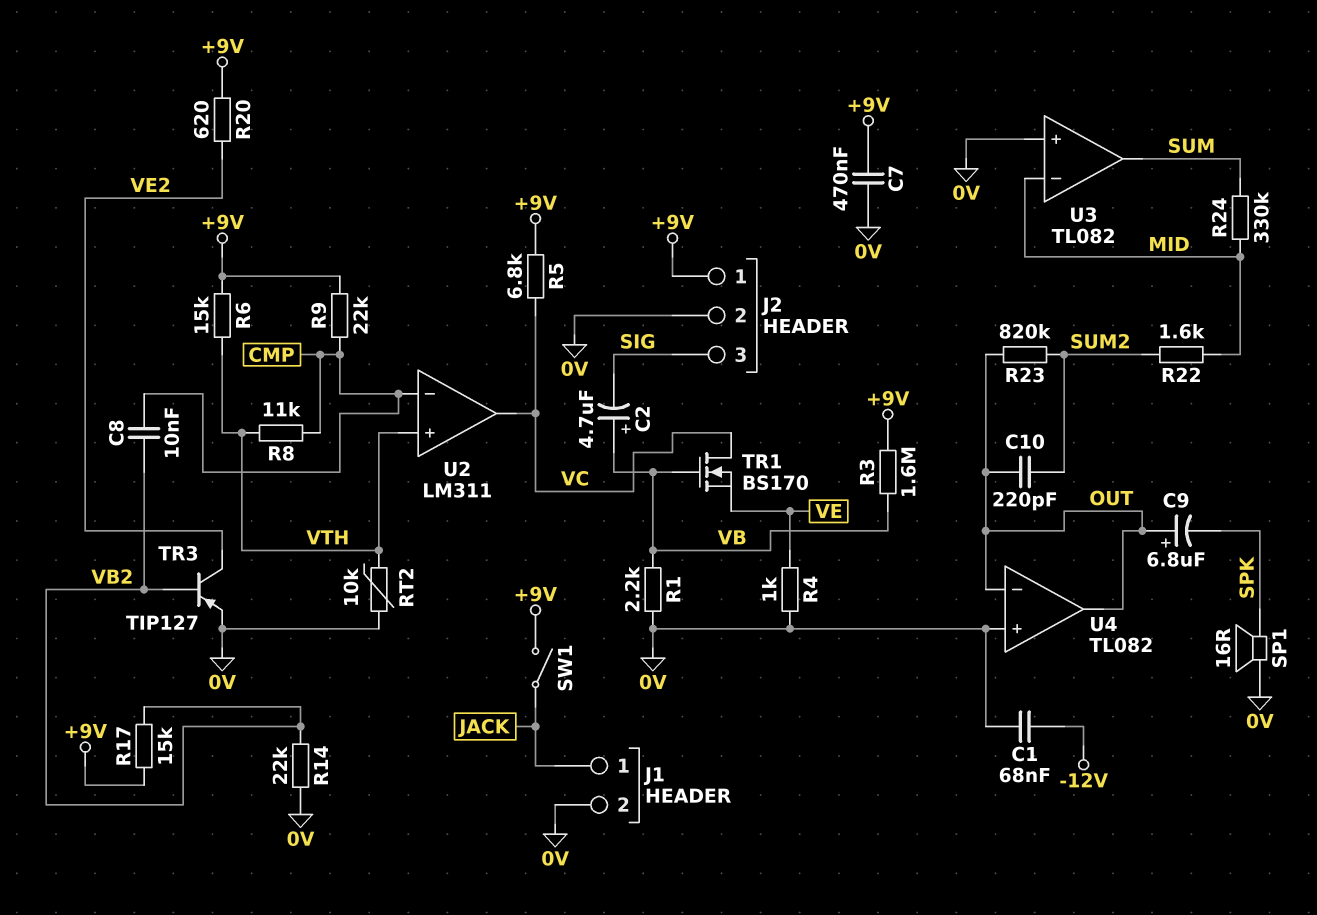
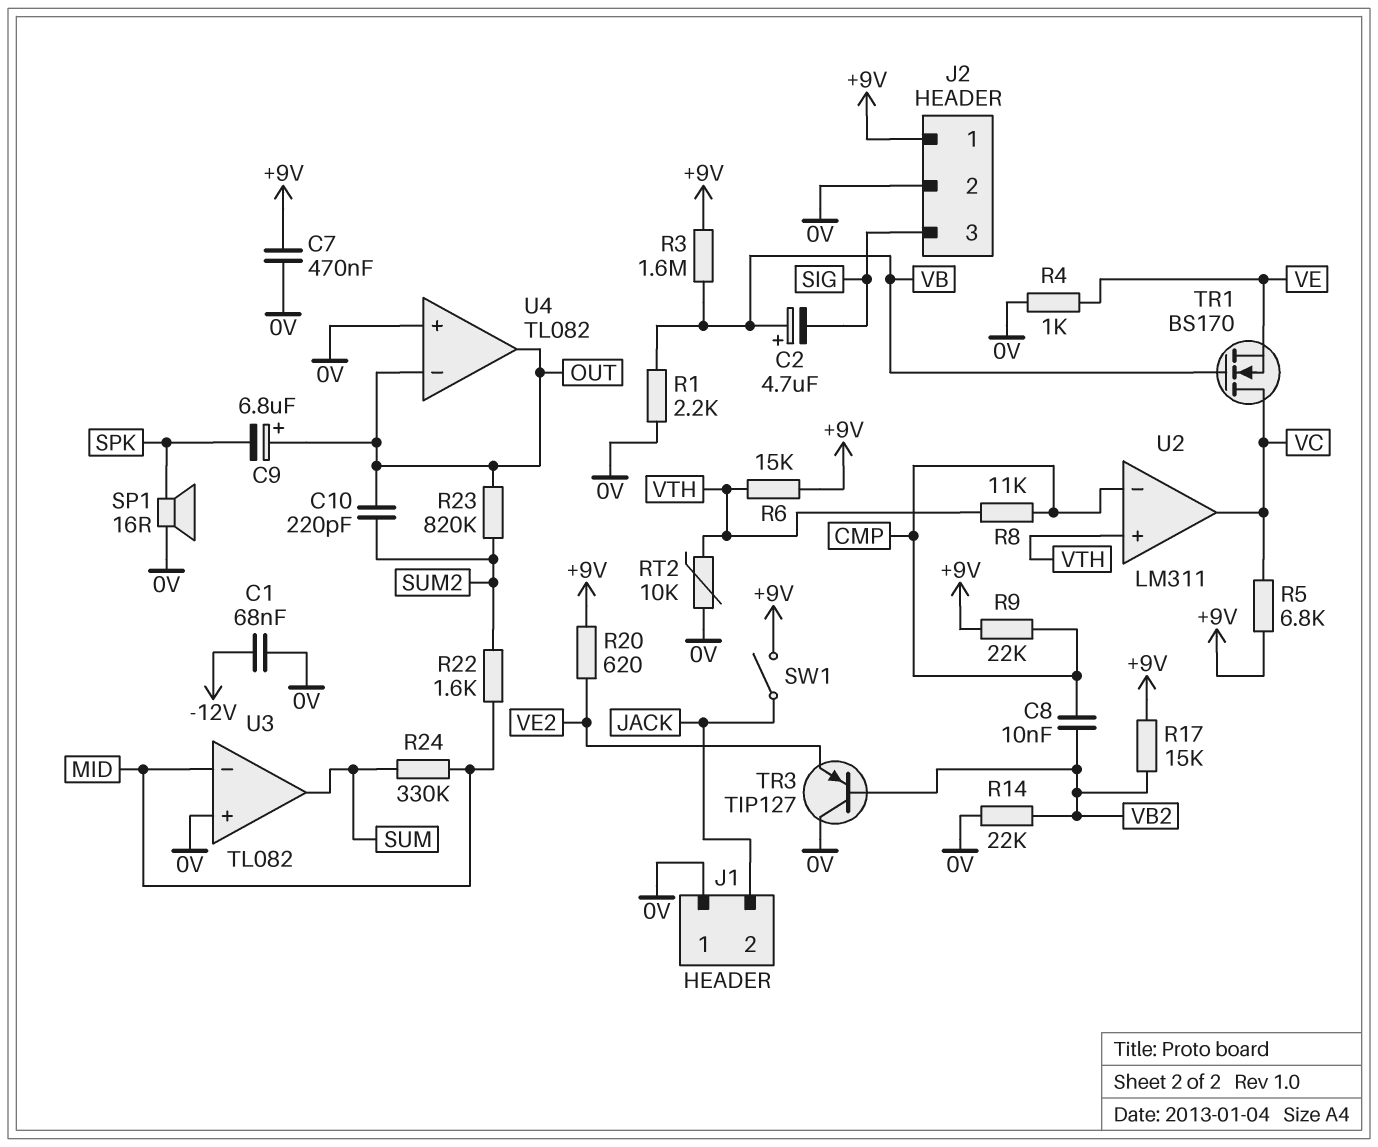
J1 pin 1: JACK -> 0V
J1 pin 2: 0V -> JACK
TR3: PNP TIP127 (B VB2, C VE2, E 0V) -> PNP TIP127 (B VB2, C 0V, E VE2)

